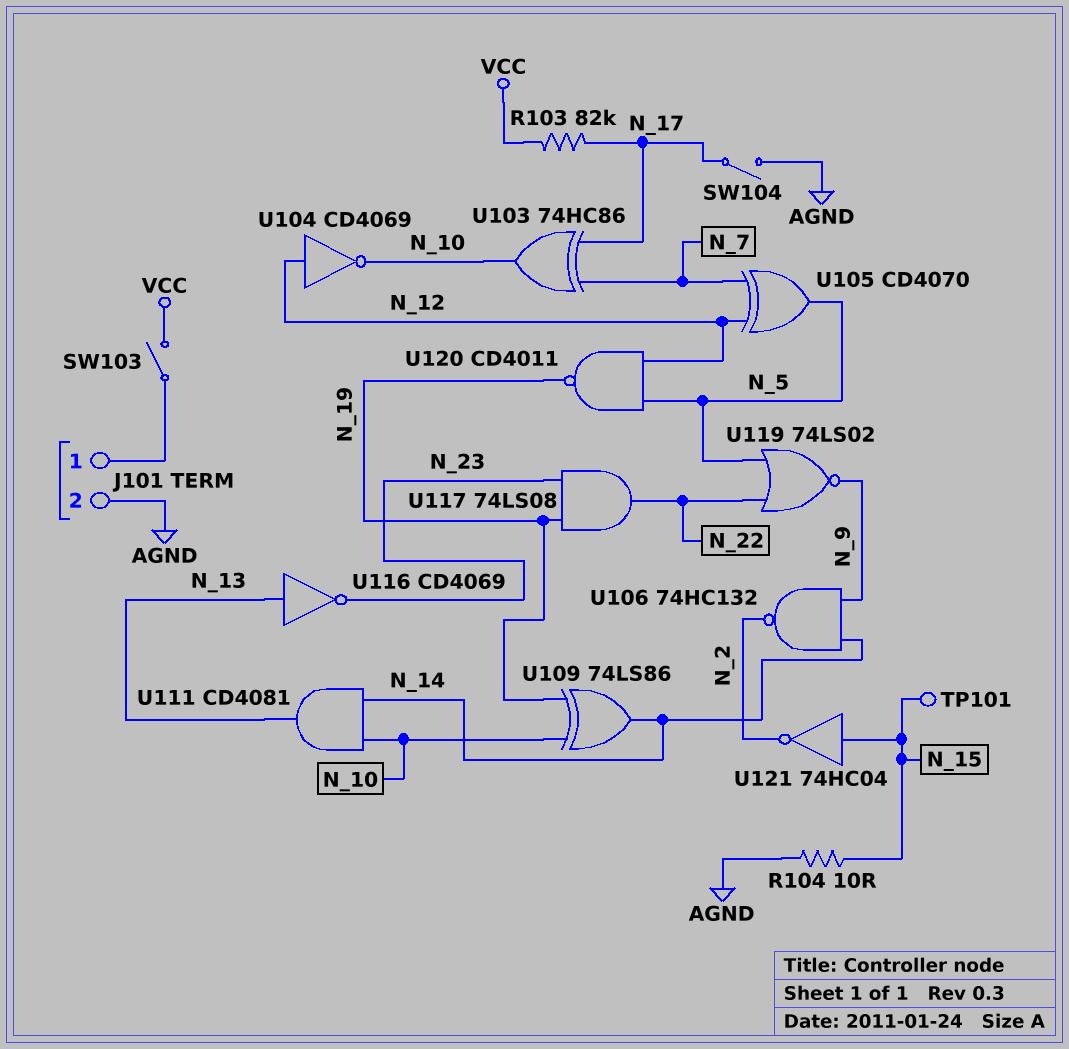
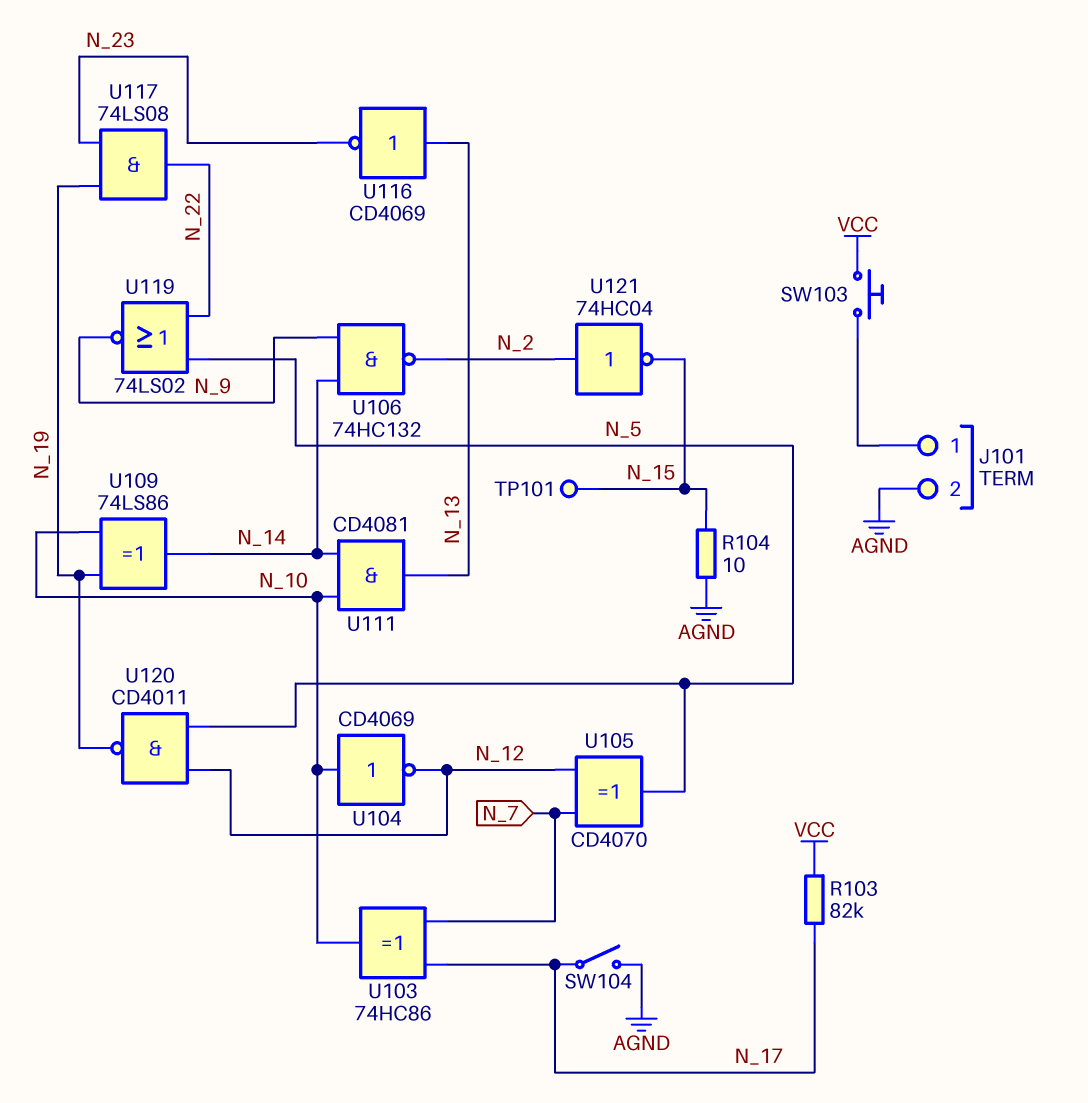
SW103: switch (J101/1, VCC) -> button (J101/1, VCC)
U104: NOT CD4069 (in N_12, out N_10) -> NOT CD4069 (in N_10, out N_12)
U121: NOT 74HC04 (in N_15, out N_2) -> NOT 74HC04 (in N_2, out N_15)

